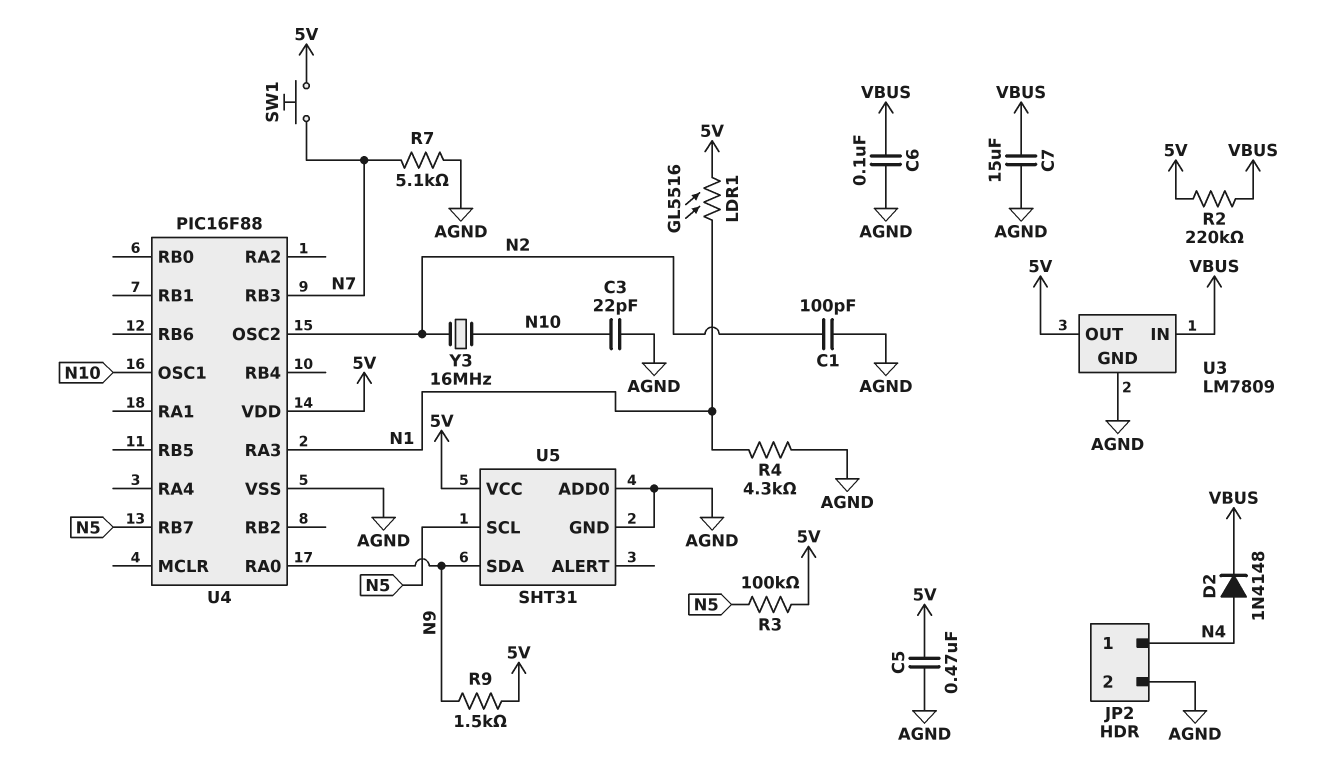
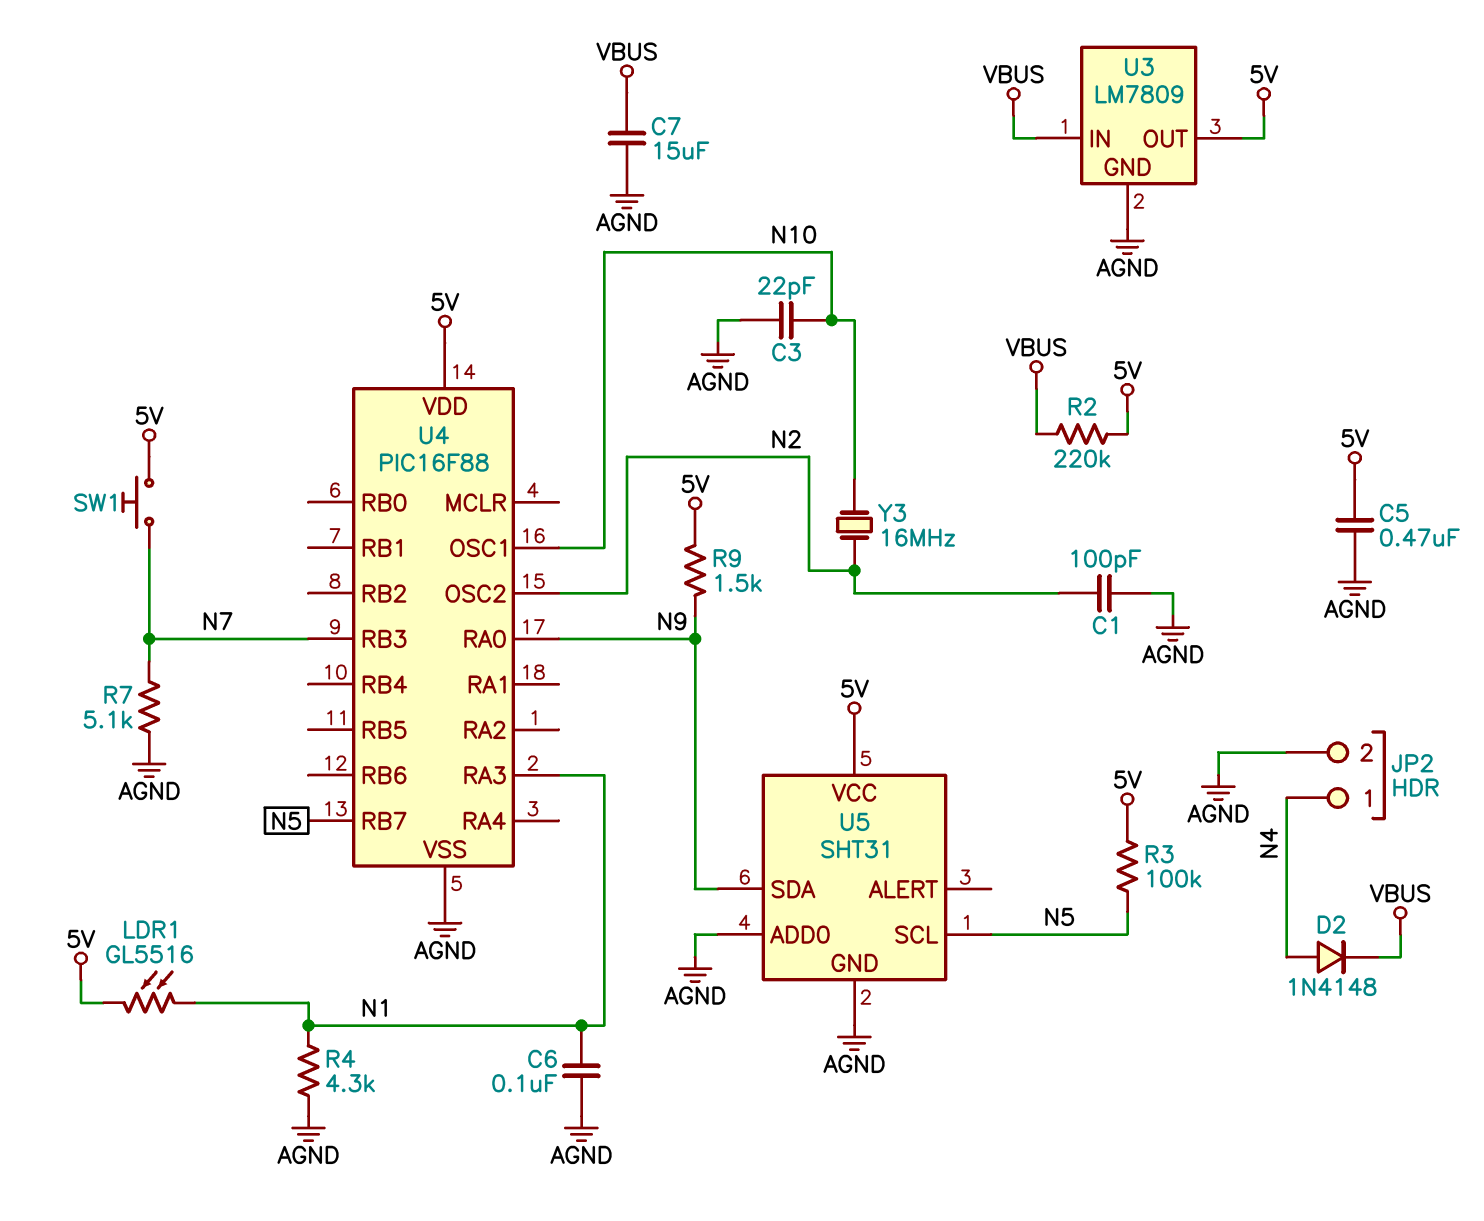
C6: 100nF (AGND, VBUS) -> 100nF (AGND, N1)

